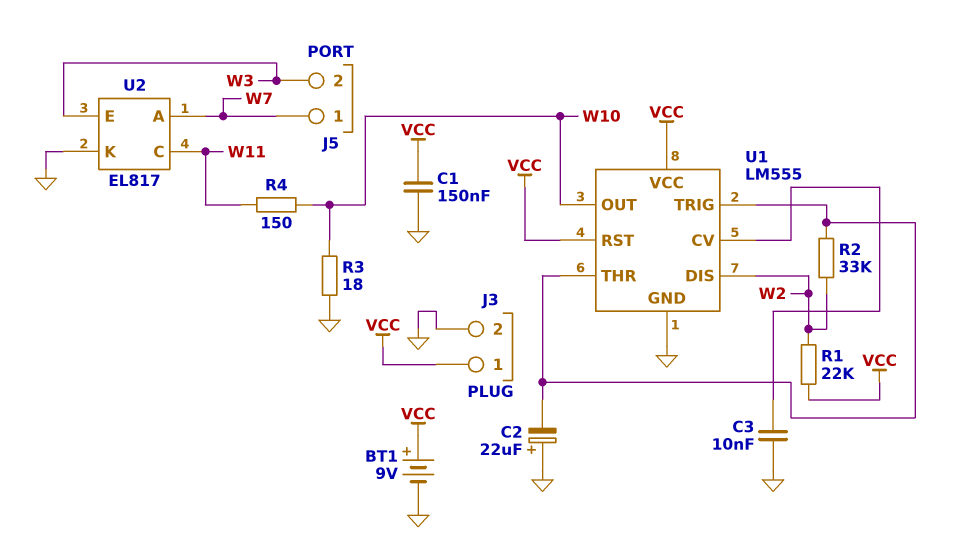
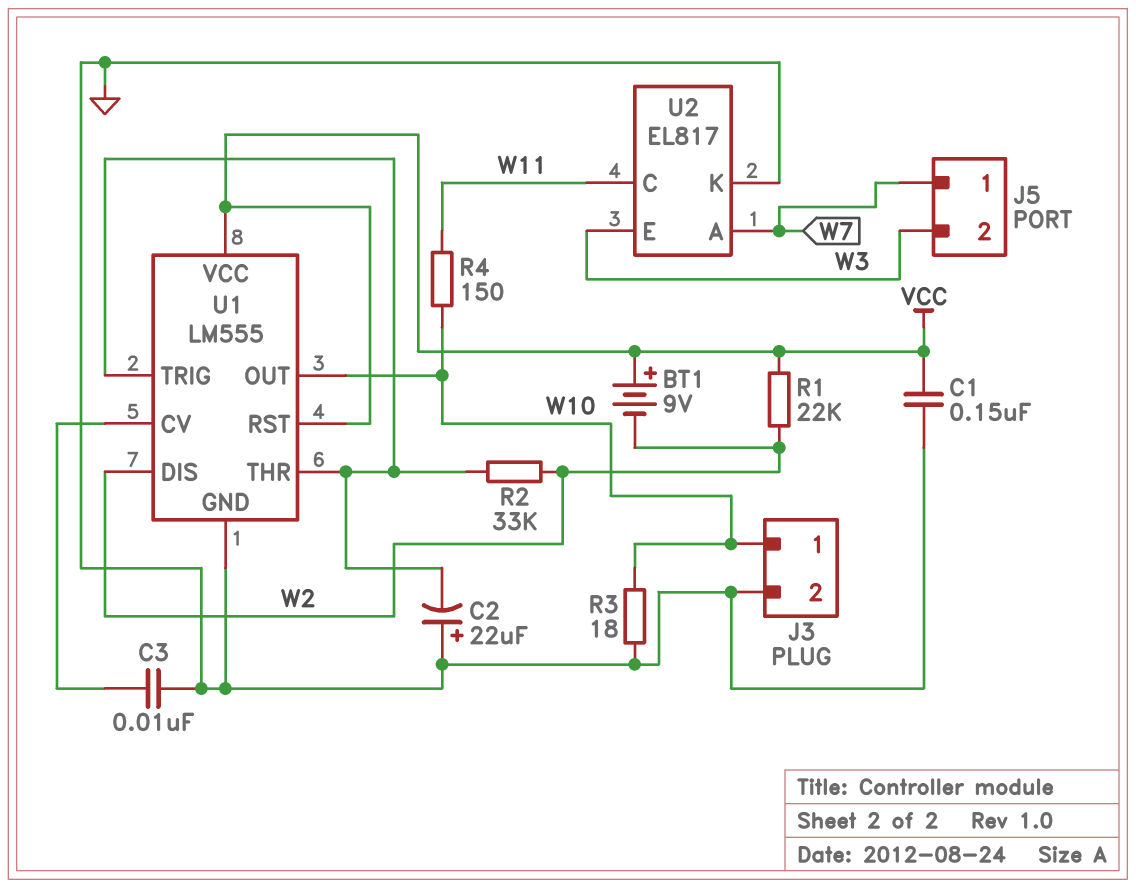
BT1: 9V (plus VCC, minus GND) -> 9V (plus VCC, minus W2)
J3 pin 1: VCC -> W10

